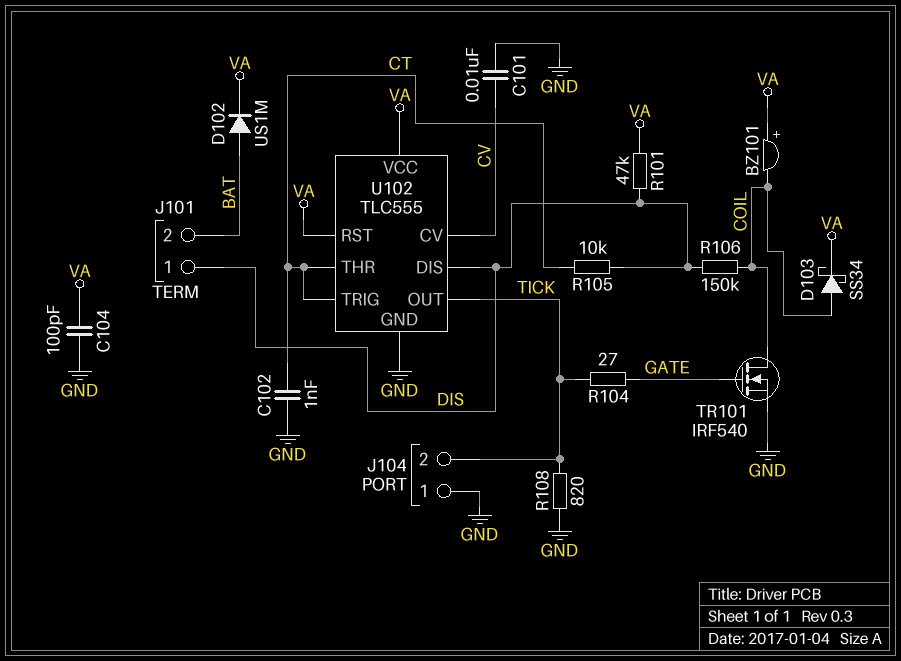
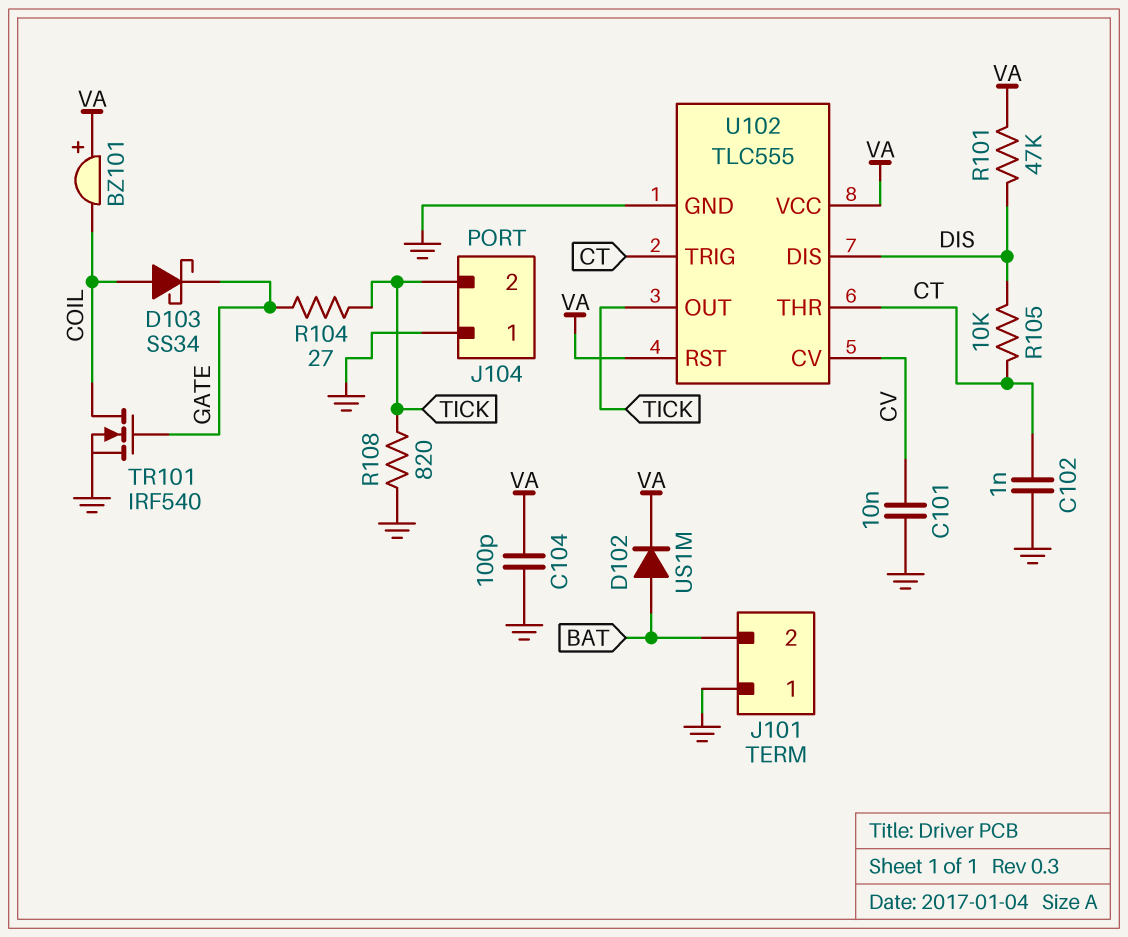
D103: schottky SS34 (A COIL, K VA) -> schottky SS34 (A COIL, K GATE)
J101 pin 1: DIS -> GND
R106: 150k (COIL, DIS) -> none

